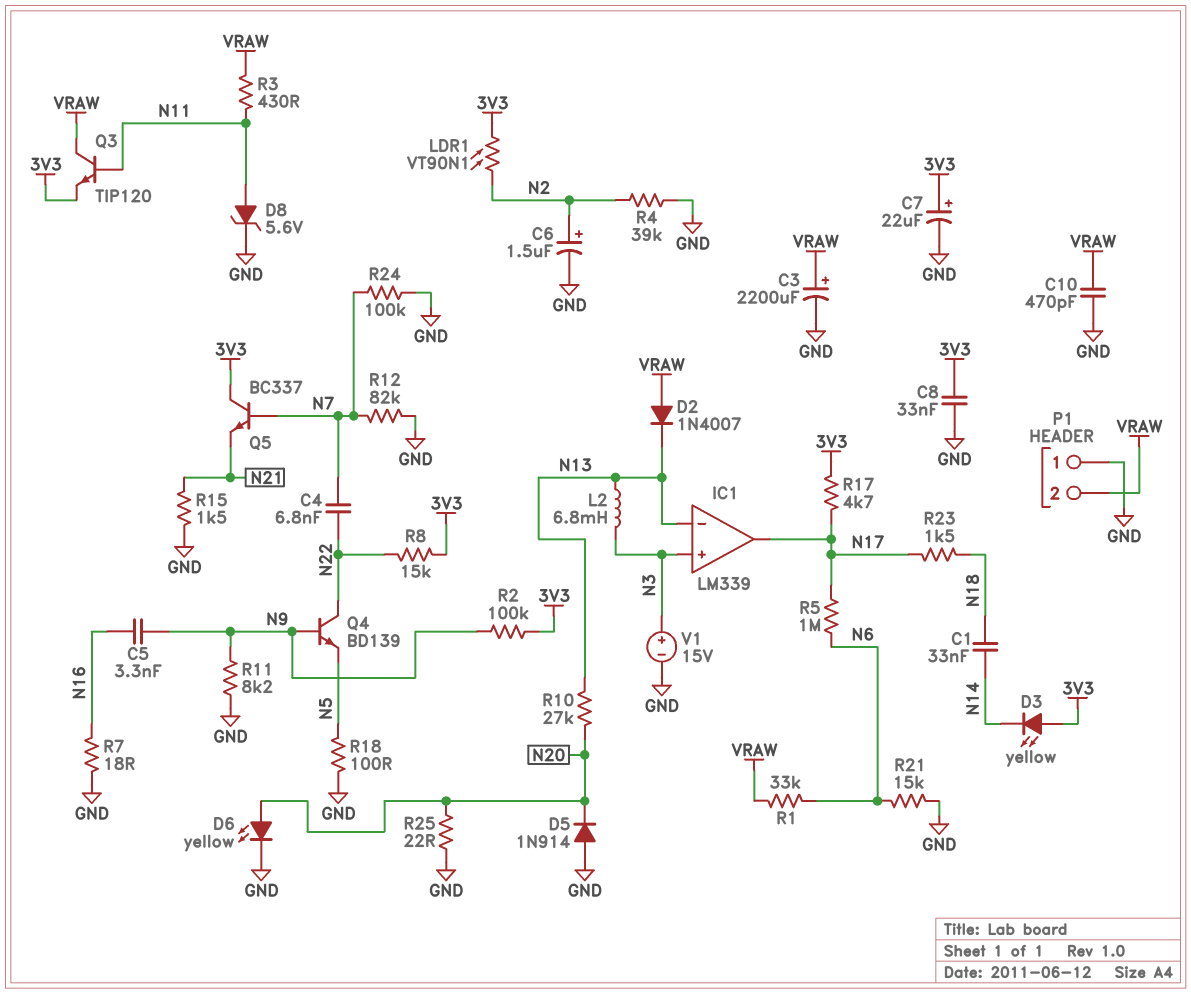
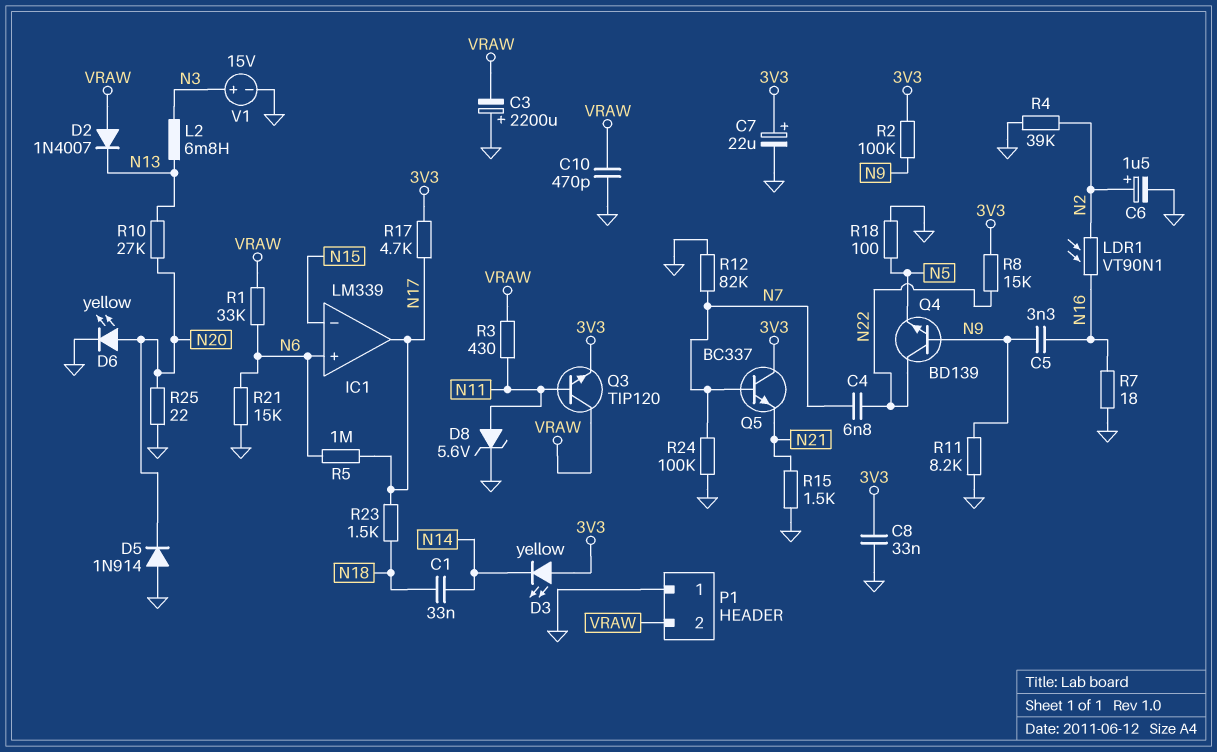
C3: 2200uF (plus VRAW, minus GND) -> 2200uF (plus GND, minus VRAW)
IC1 pin in+: N3 -> N6
IC1 pin in-: N13 -> N15
LDR1: VT90N1 (3V3, N2) -> VT90N1 (N2, N16)

